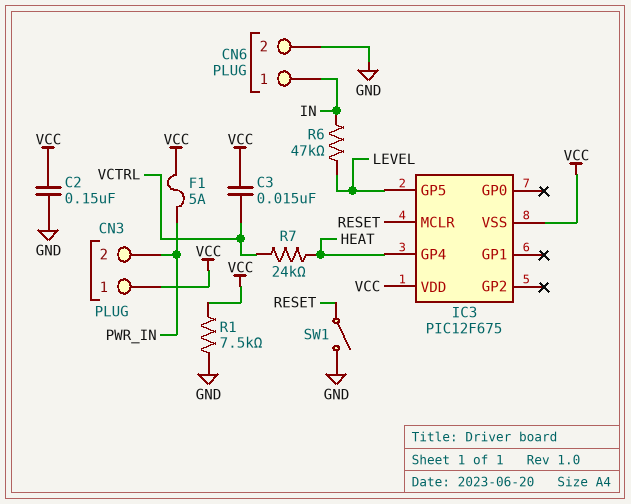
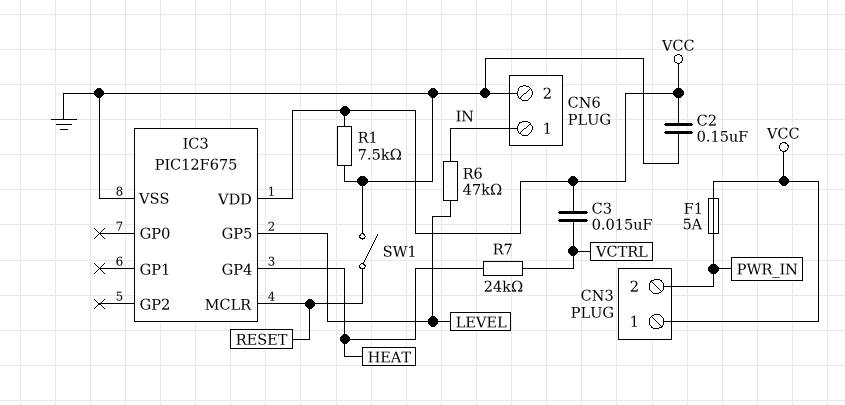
IC3 pin VSS: VCC -> GND

